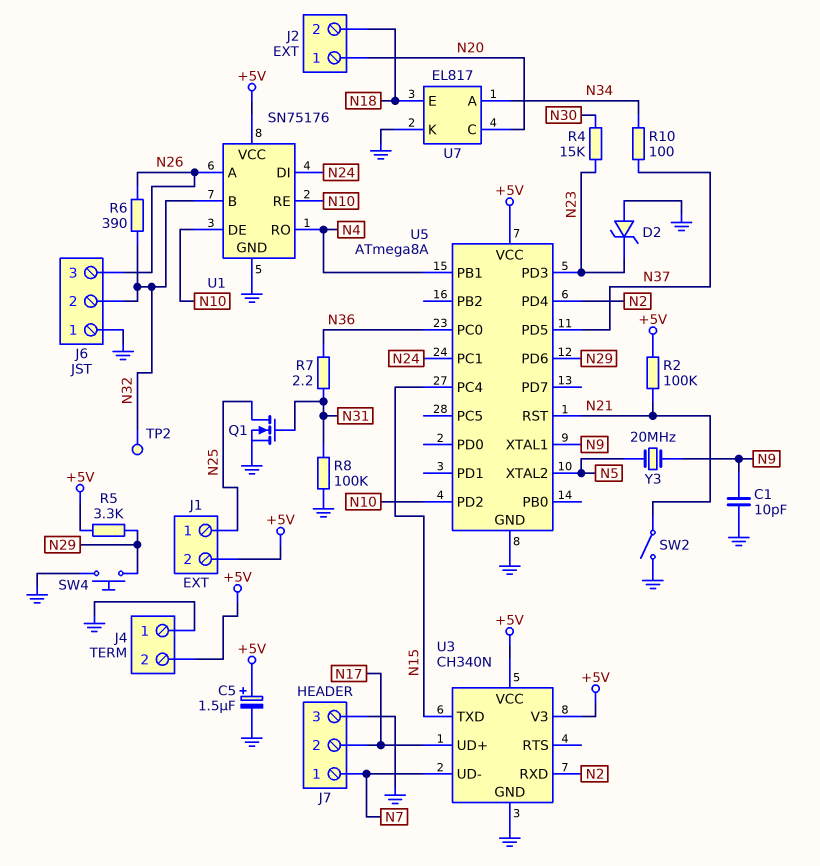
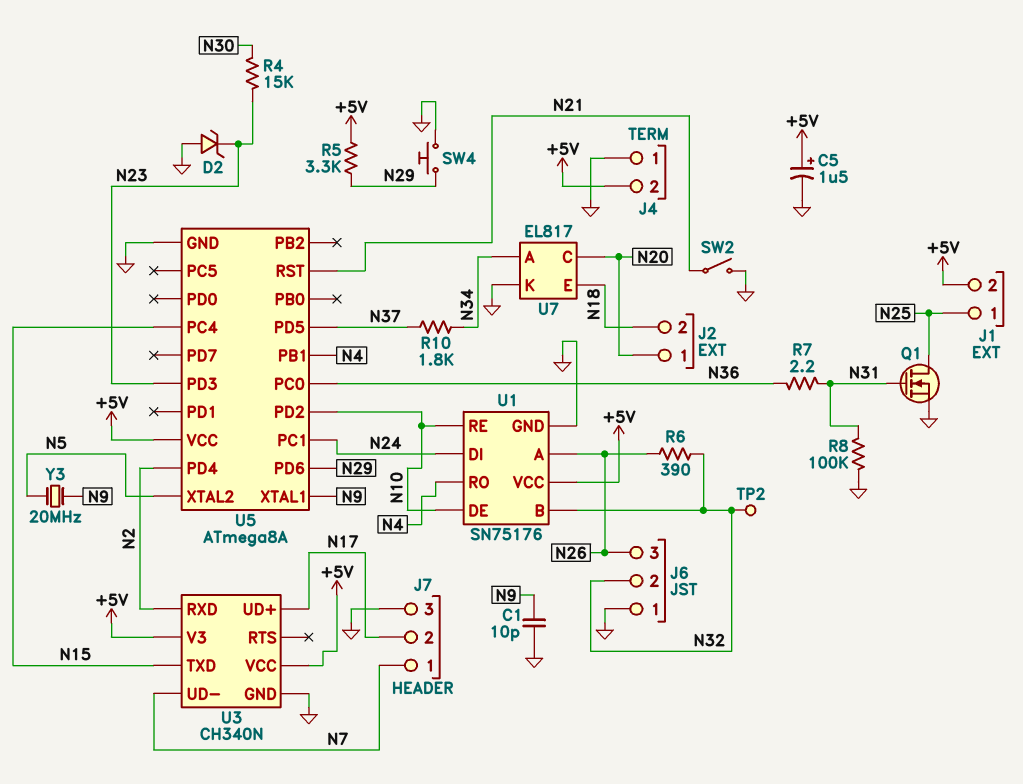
R2: 100k (+5V, N21) -> none
R10: 100 (N34, N37) -> 1.8k (N34, N37)

